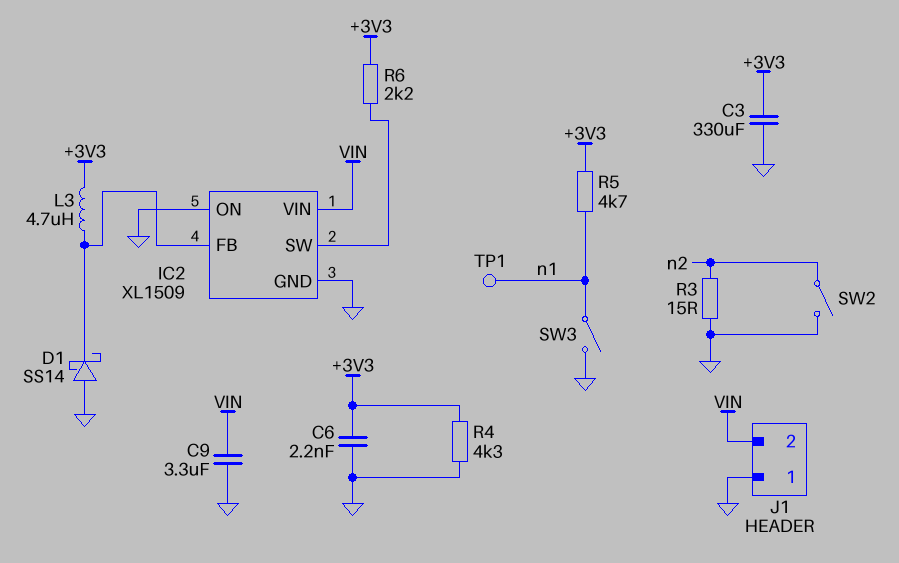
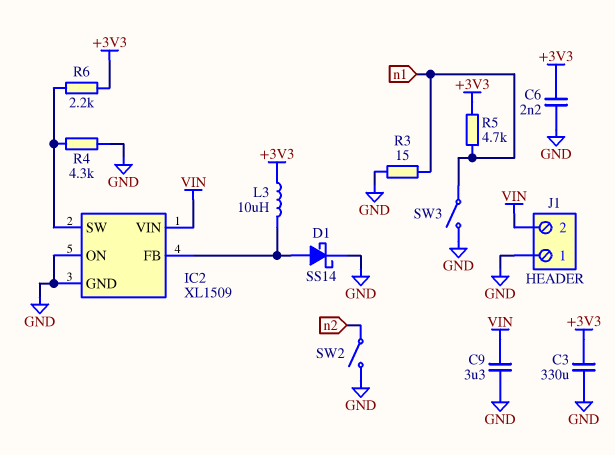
D1: schottky SS14 (A GND, K IC2/FB) -> schottky SS14 (A IC2/FB, K GND)
L3: 4.7uH (+3V3, IC2/FB) -> 10uH (+3V3, IC2/FB)
R3: 15 (GND, n2) -> 15 (GND, n1)
R4: 4.3k (+3V3, GND) -> 4.3k (GND, IC2/SW)
TP1: test point (n1) -> none

